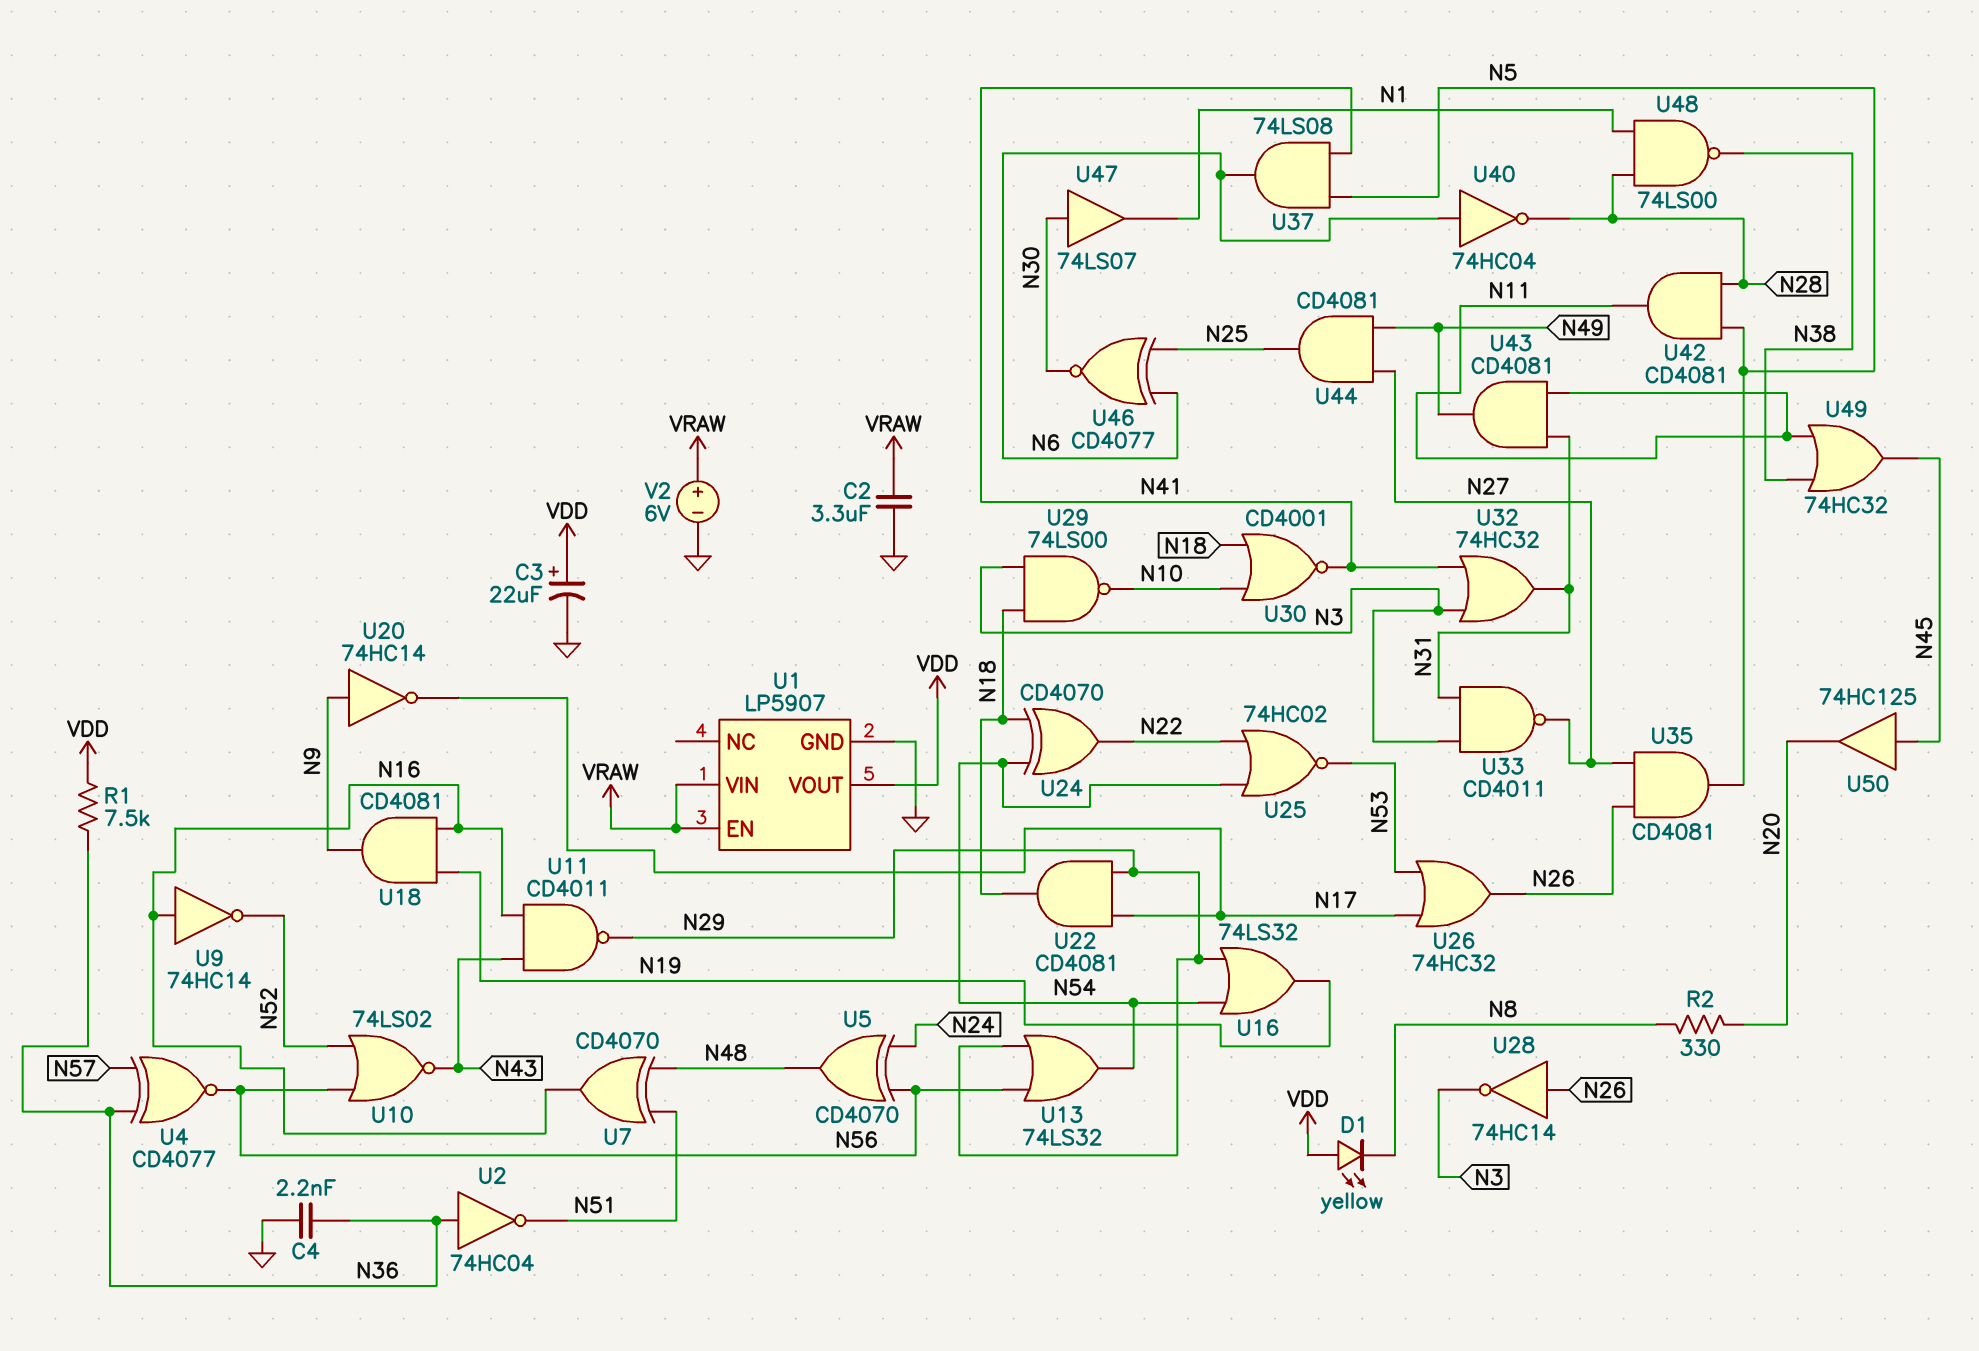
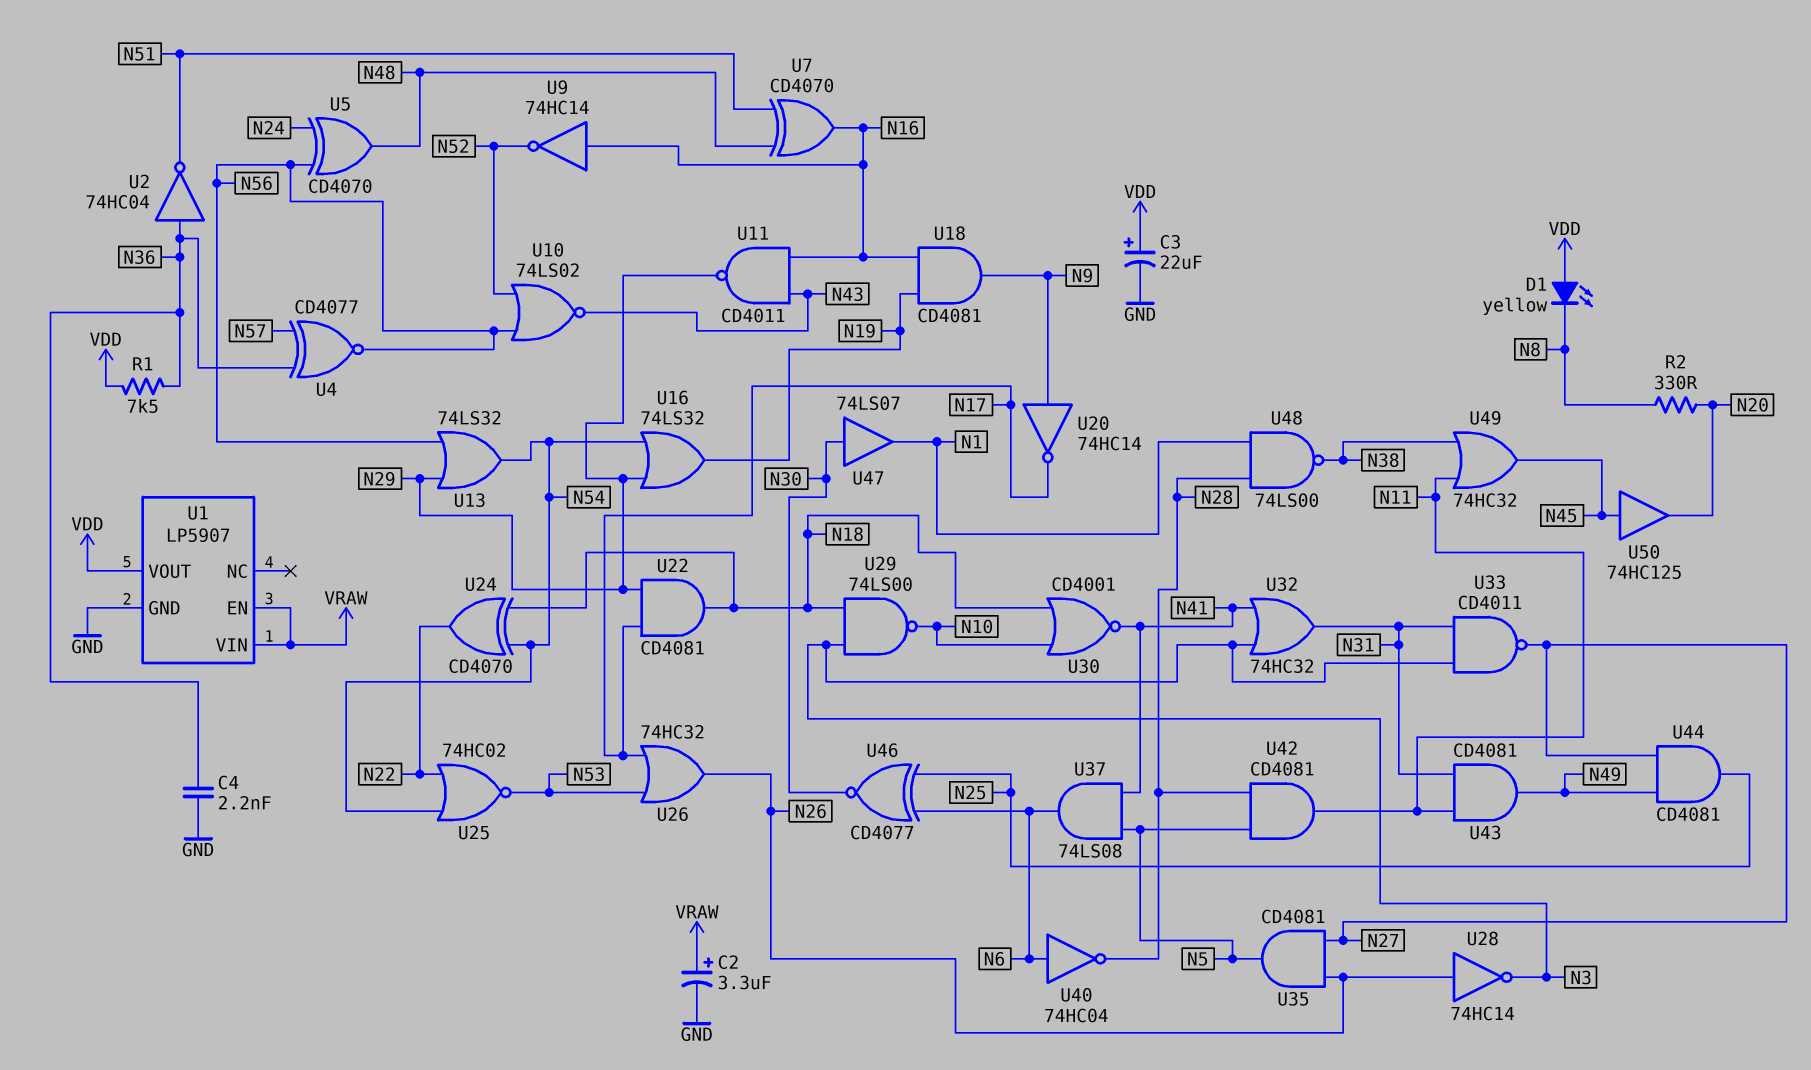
C2: 3.3uF (GND, VRAW) -> 3.3uF (plus VRAW, minus GND)
V2: 6V (plus VRAW, minus GND) -> none

